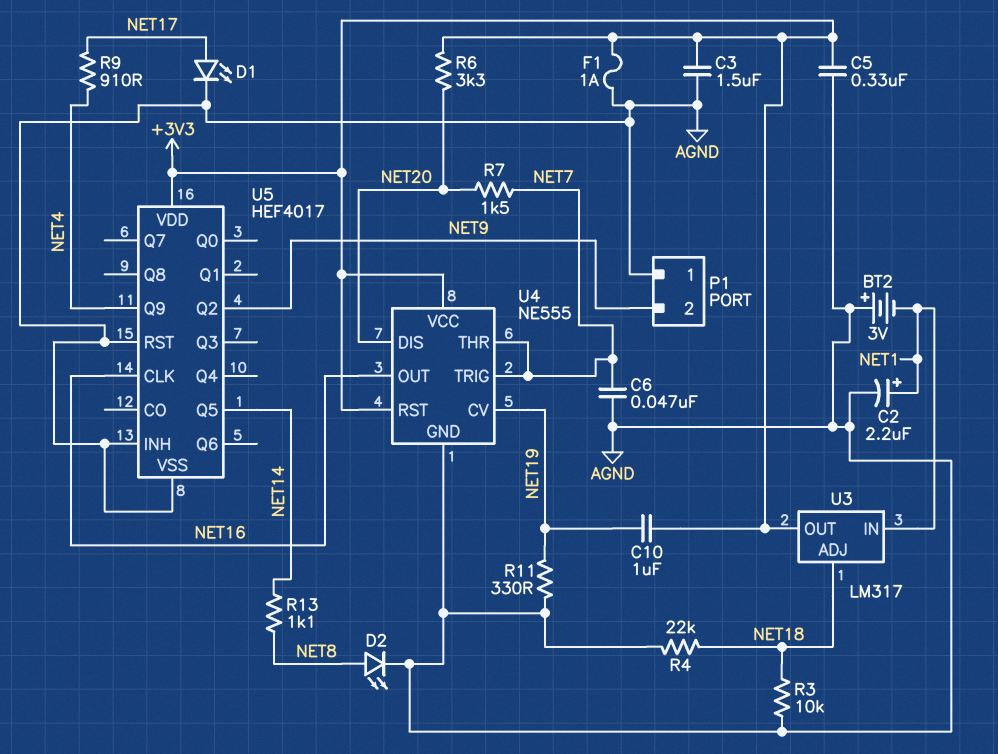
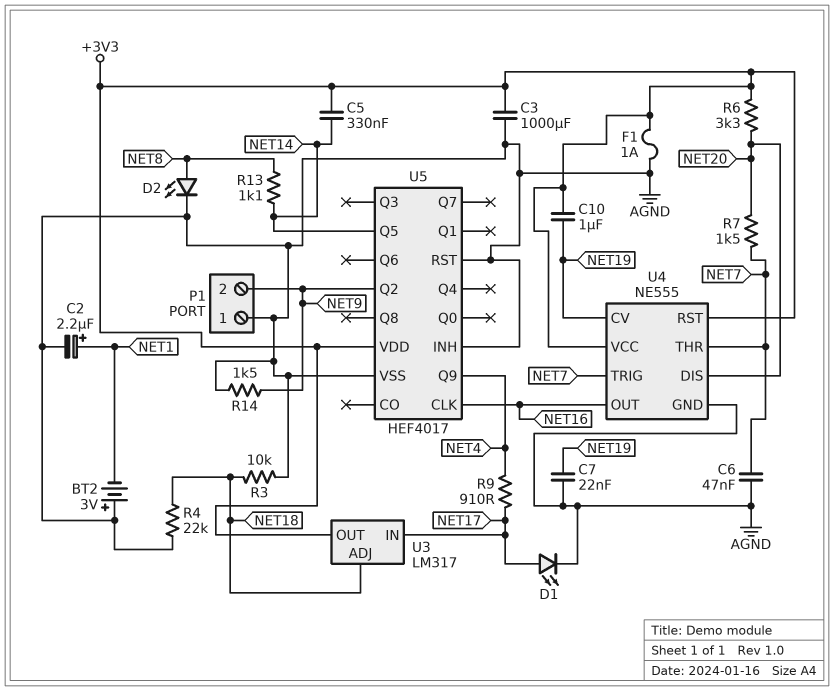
C3: 1.5uF (+3V3, AGND) -> 1000uF (+3V3, AGND)
C5: 330nF (+3V3, AGND) -> 330nF (+3V3, NET14)
C7: none -> 22nF (AGND, NET19)
R11: 330 (AGND, NET19) -> none
R14: none -> 1.5k (AGND, NET9)
U3 pin IN: NET1 -> NET17

